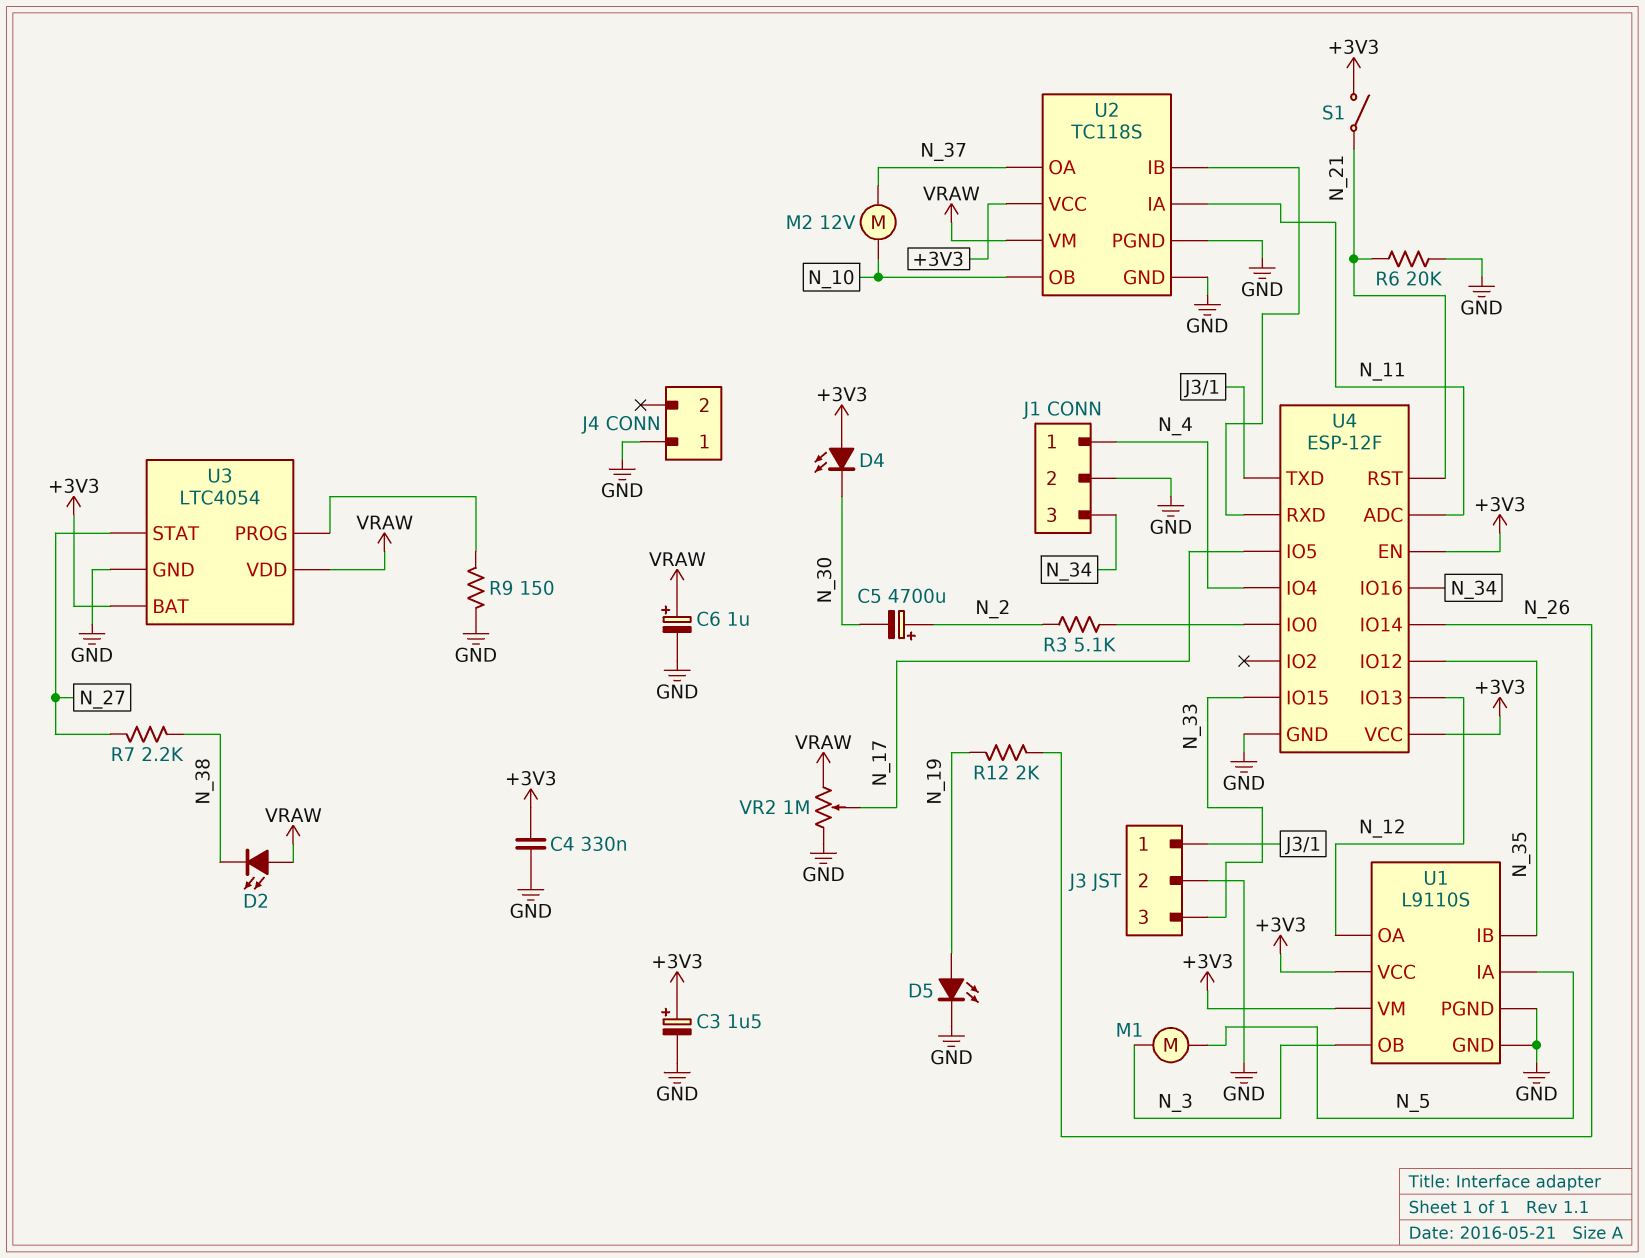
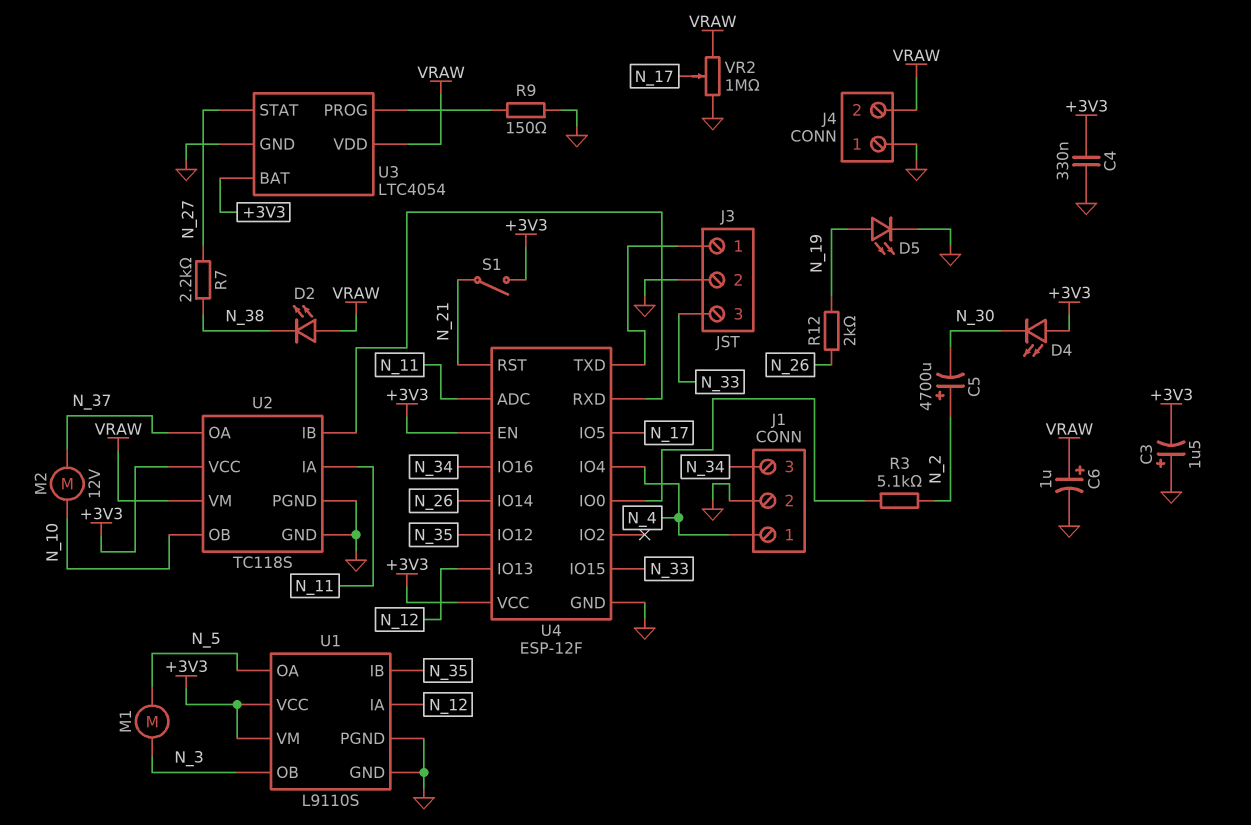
C3: 1.5uF (plus +3V3, minus GND) -> 1.5uF (plus GND, minus +3V3)
J4 pin 2: none -> VRAW
R6: 20k (GND, N_21) -> none
U1 pin IA: N_5 -> N_12
U1 pin OA: N_12 -> N_5

